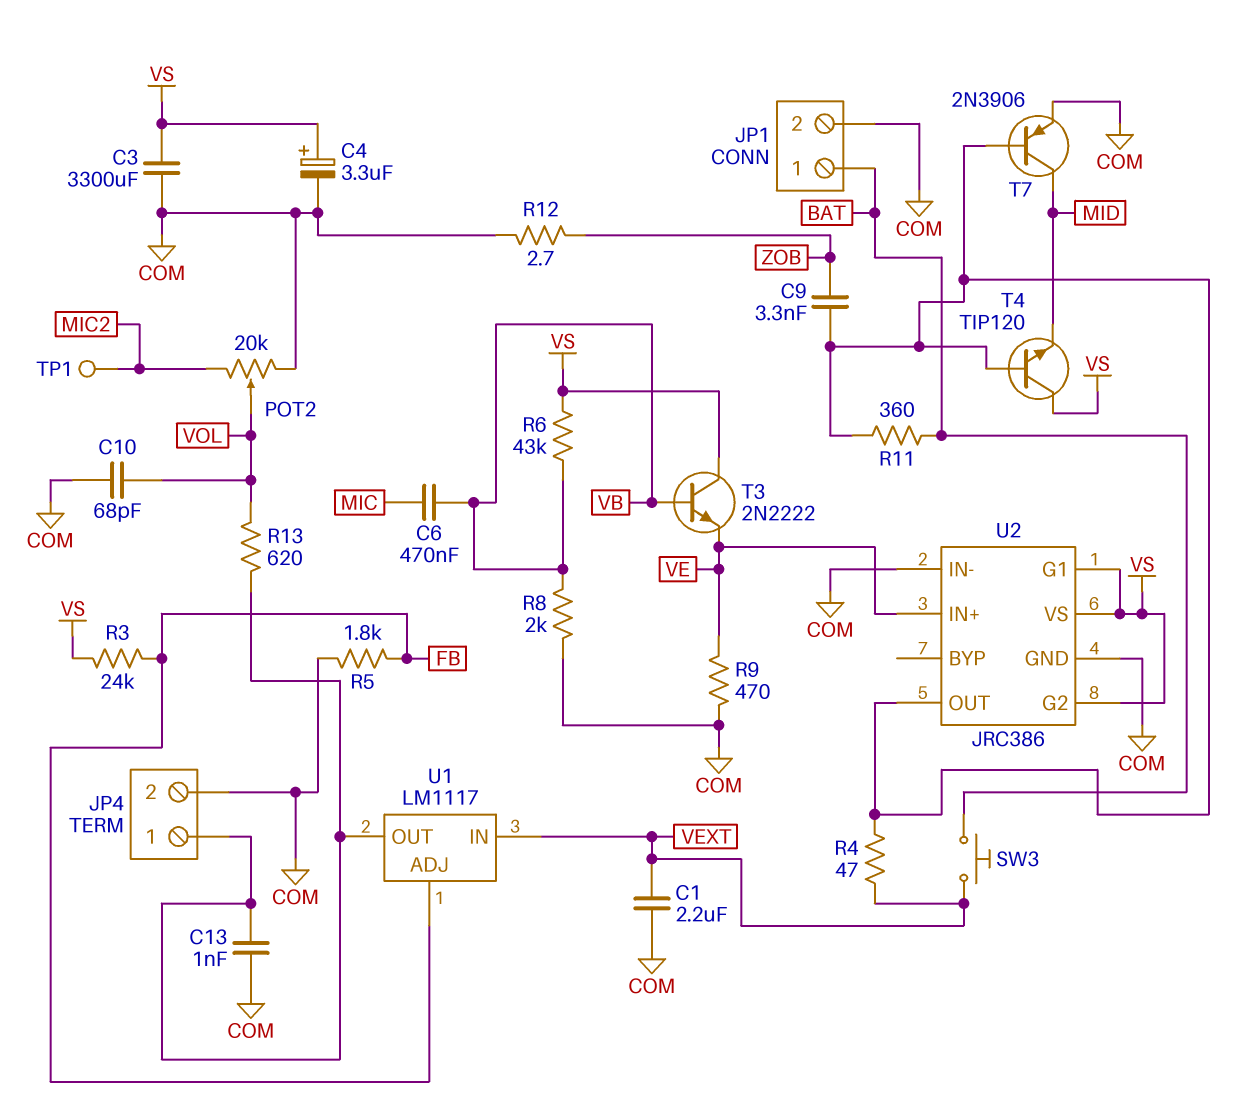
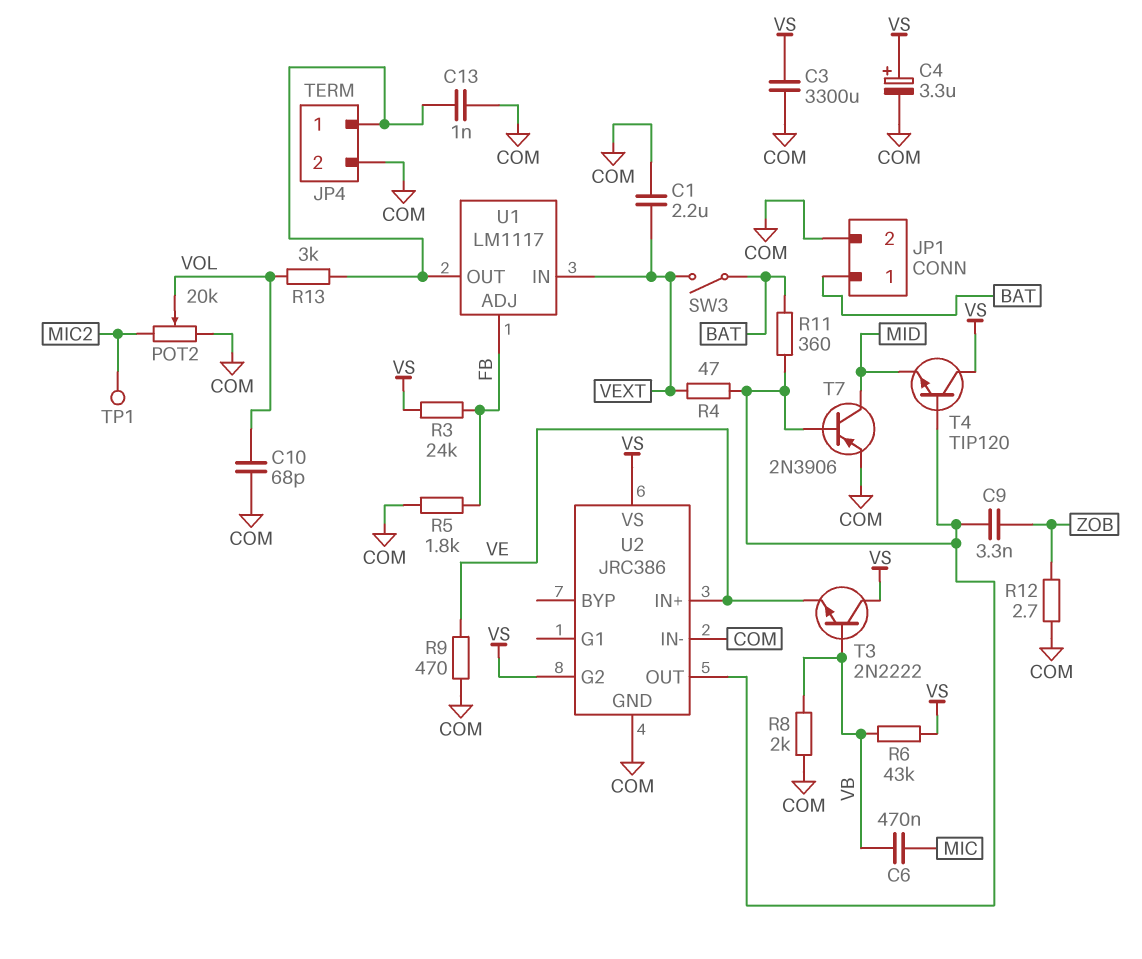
R13: 620 (JP4/1, VOL) -> 3k (JP4/1, VOL)
SW3: button (BAT, VEXT) -> switch (BAT, VEXT)
U2 pin G1: VS -> none

